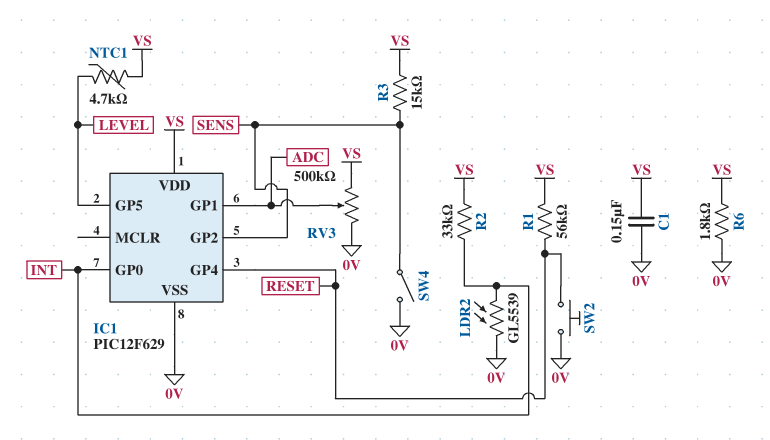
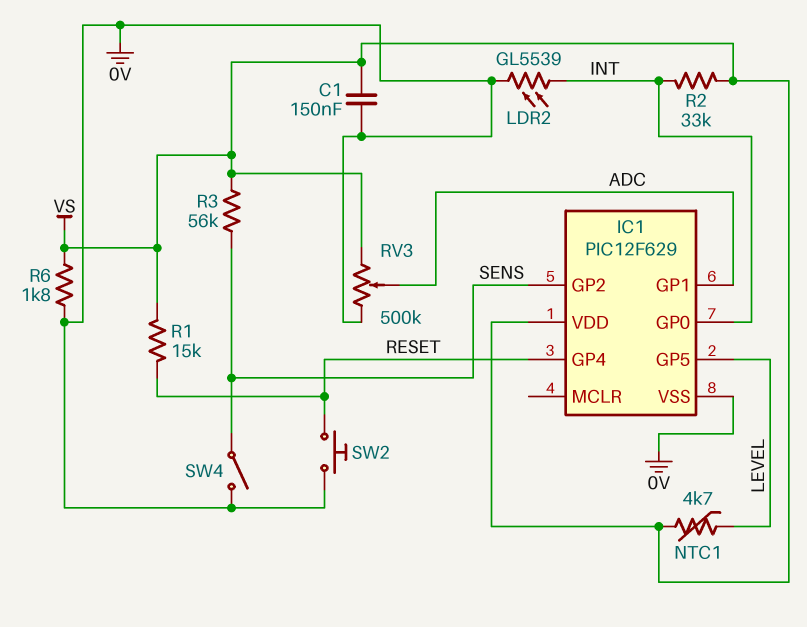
R1: 56k (RESET, VS) -> 15k (RESET, VS)
R3: 15k (SENS, VS) -> 56k (SENS, VS)

